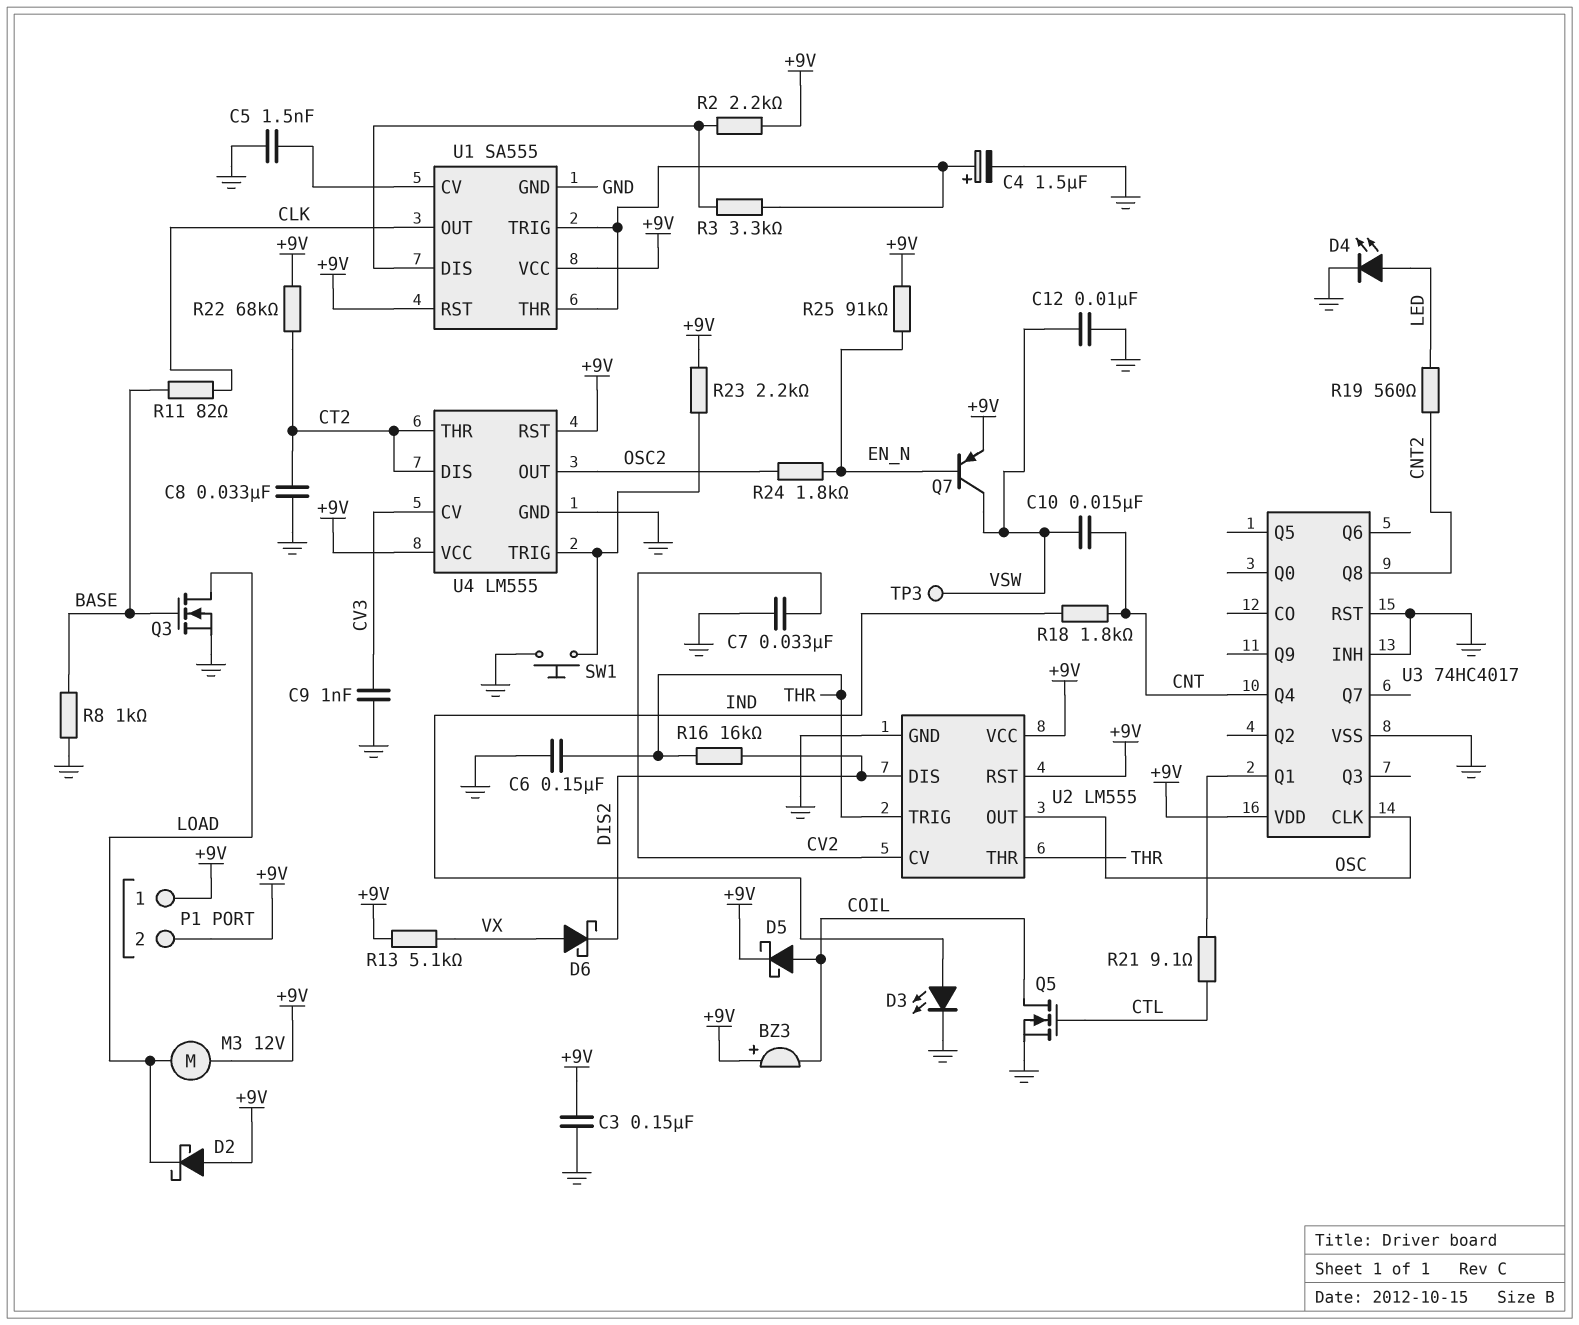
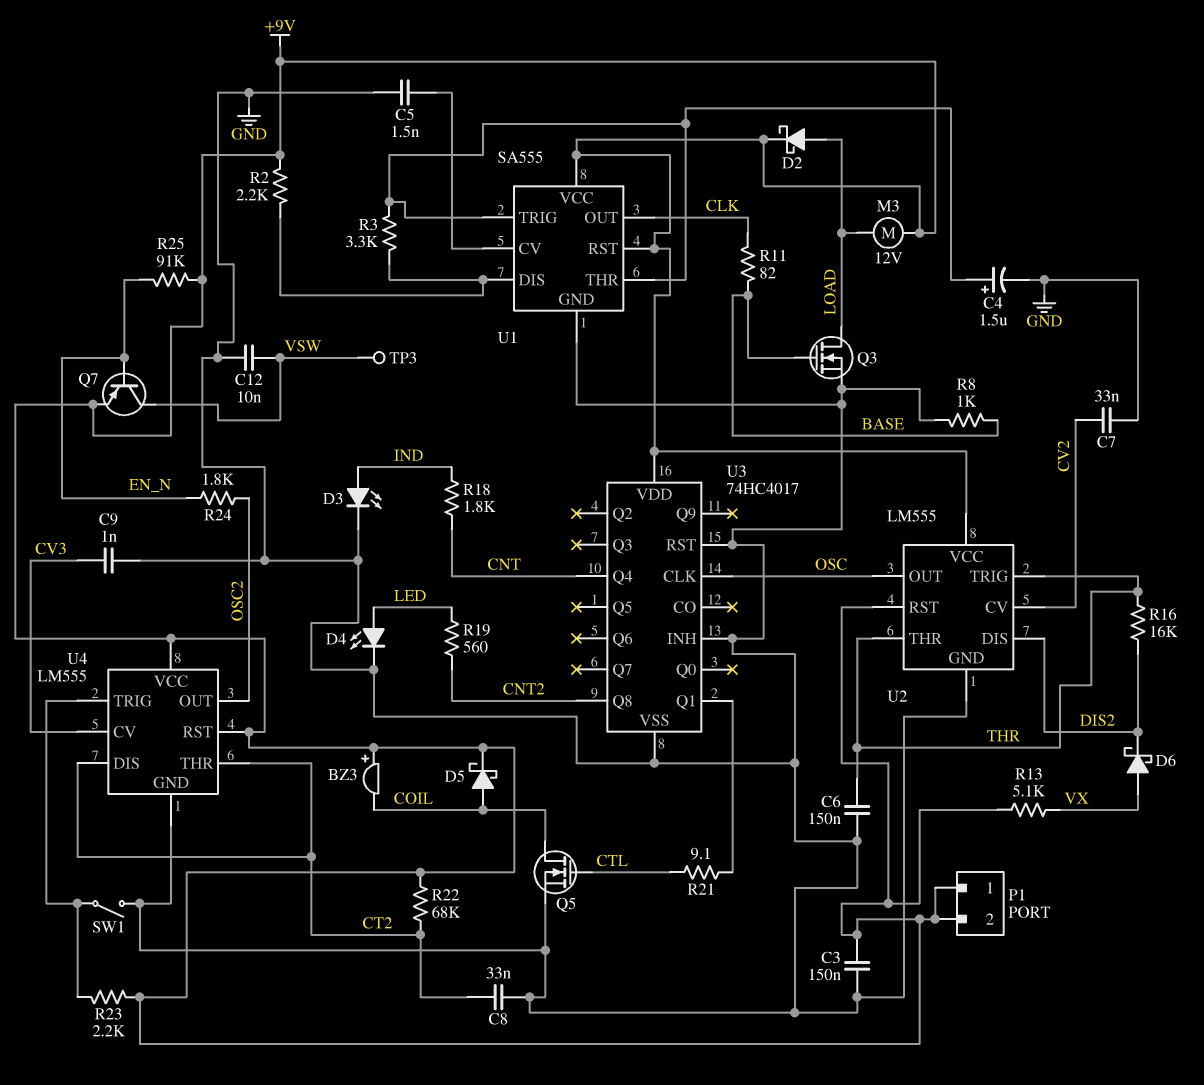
C10: 15nF (CNT, VSW) -> none
D2: schottky (A +9V, K LOAD) -> schottky (A LOAD, K +9V)
SW1: button (GND, U4/TRIG) -> switch (GND, U4/TRIG)

